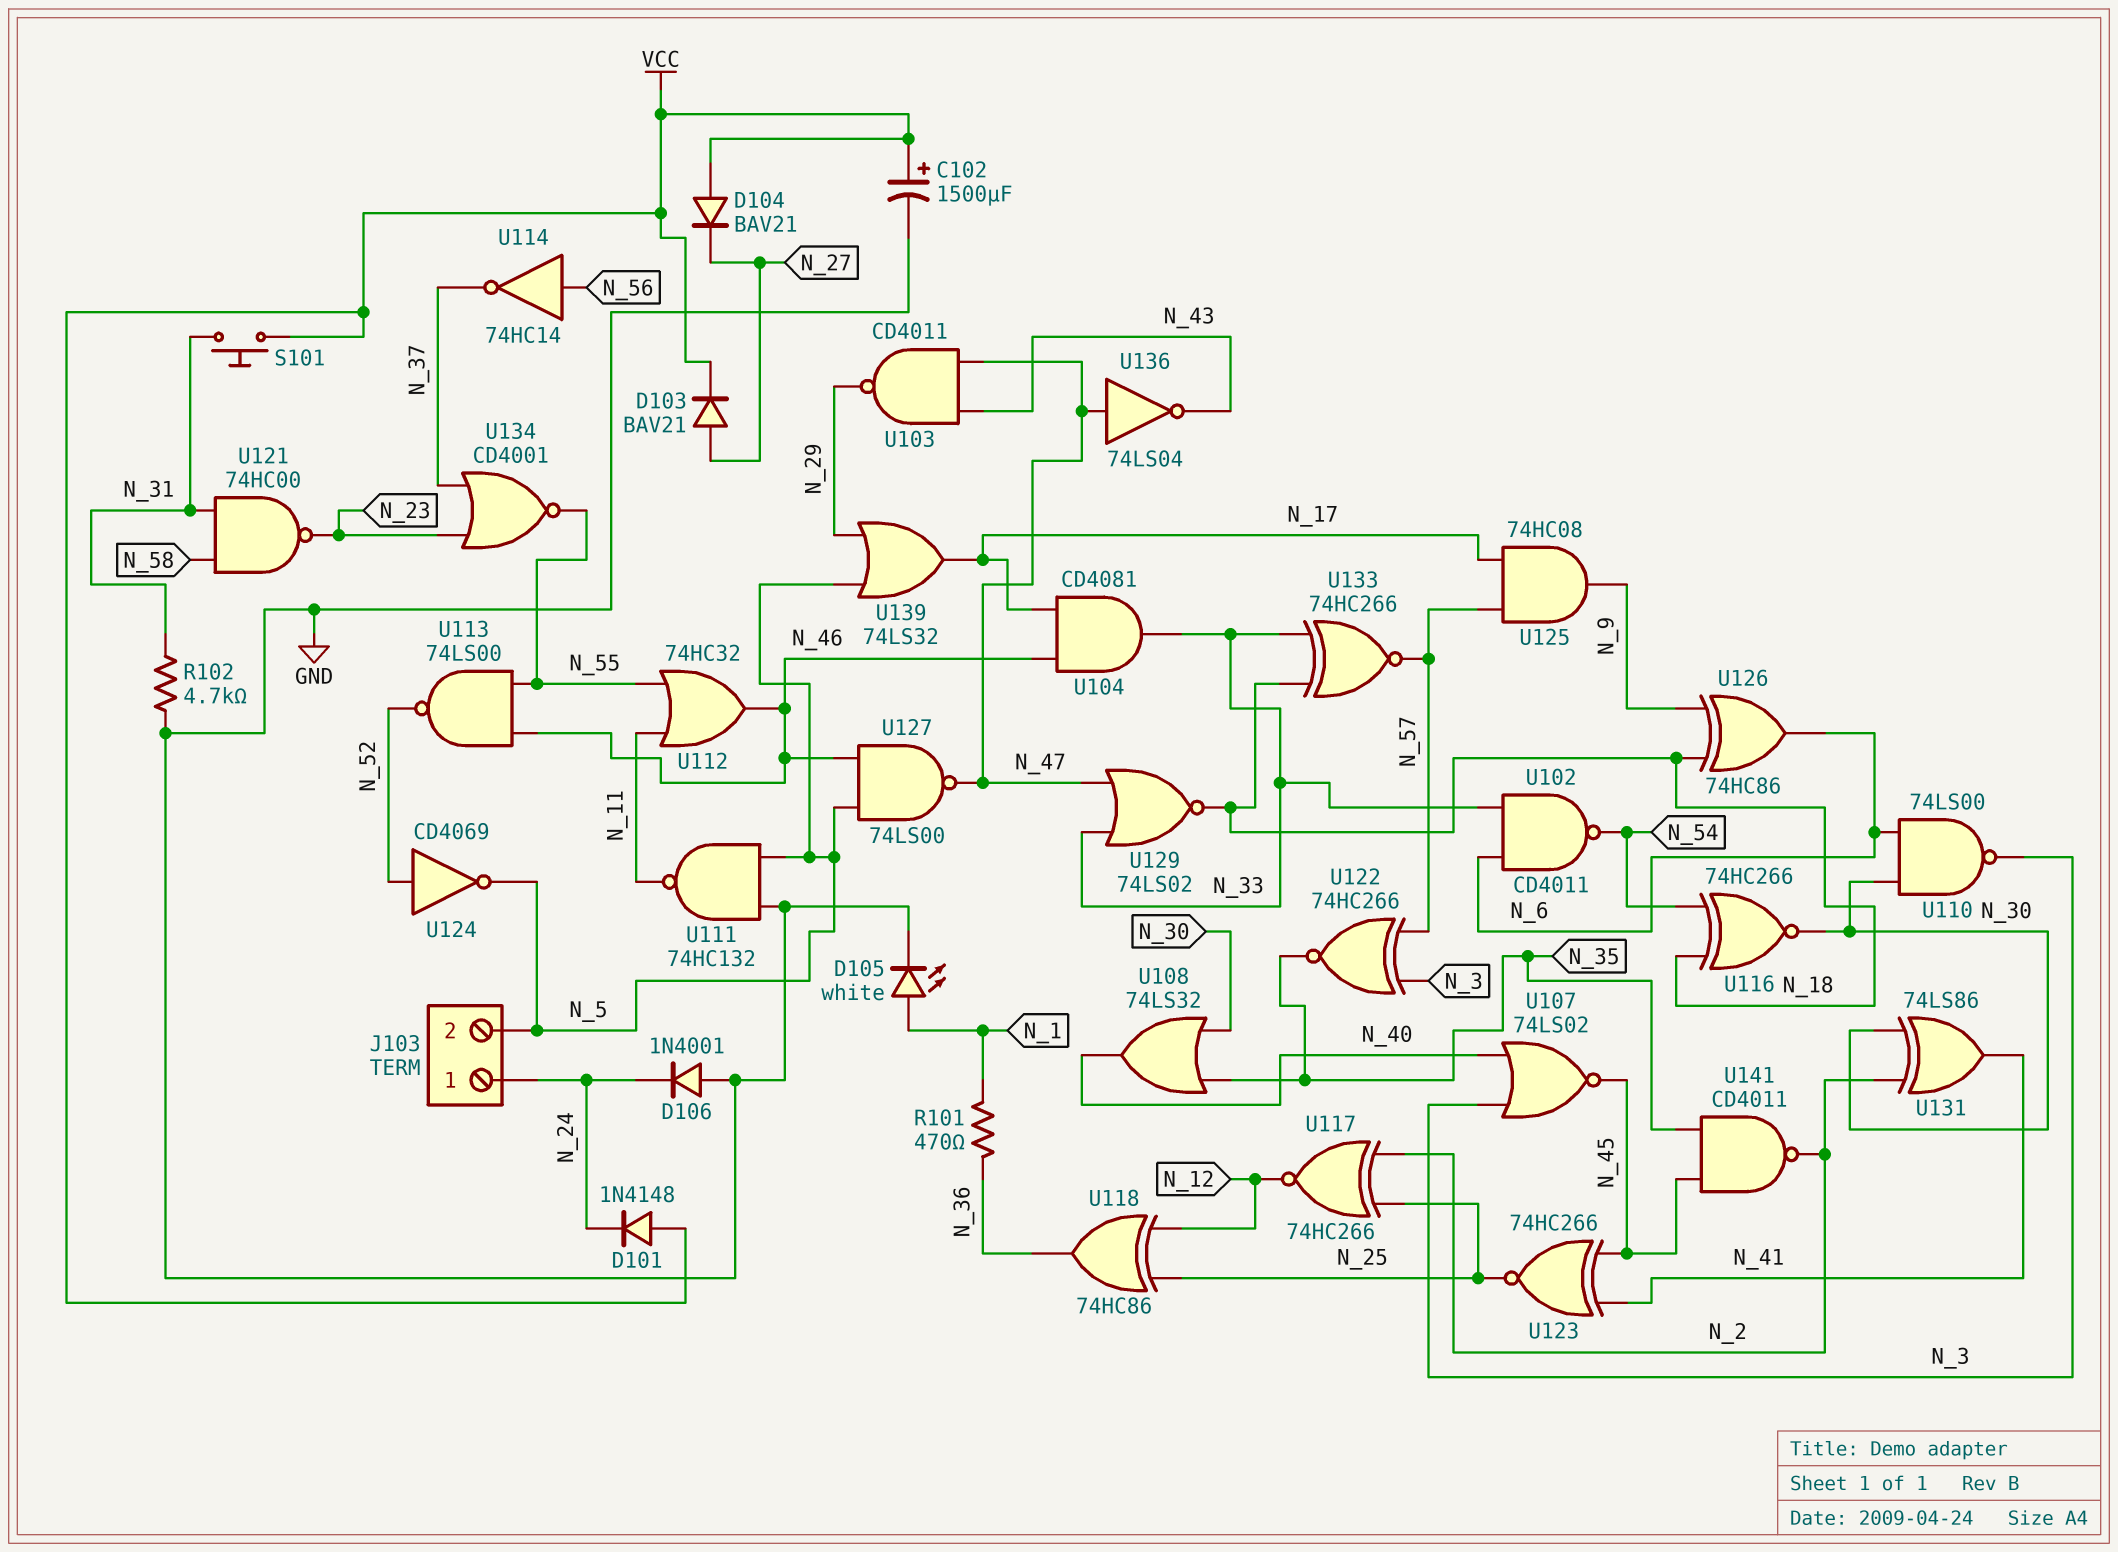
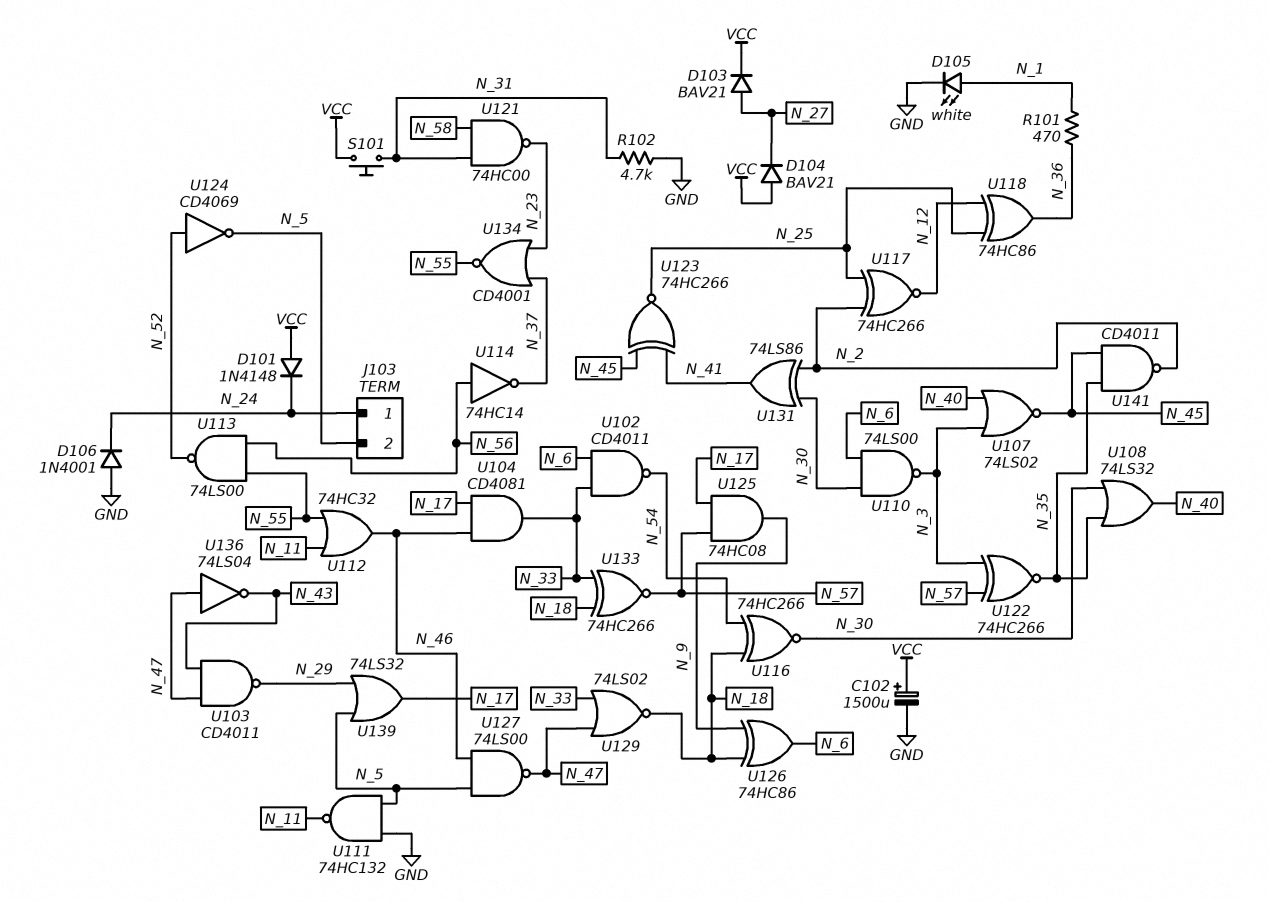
U113: NAND 74LS00 (in N_46, in N_55, out N_52) -> NAND 74LS00 (in N_55, in N_56, out N_52)

